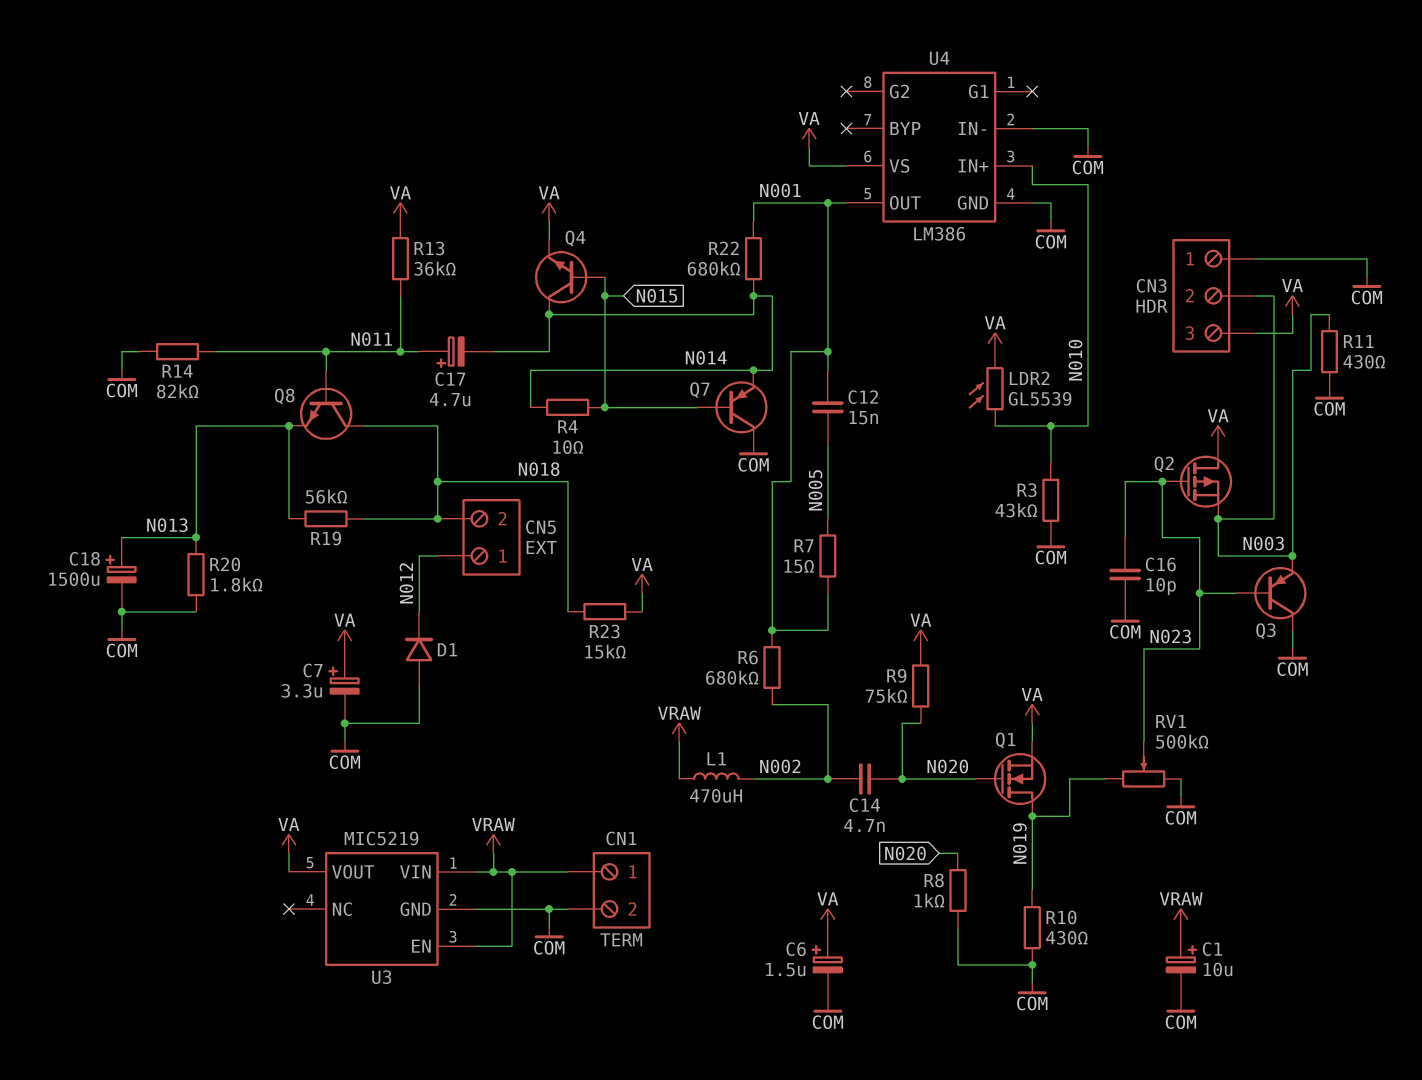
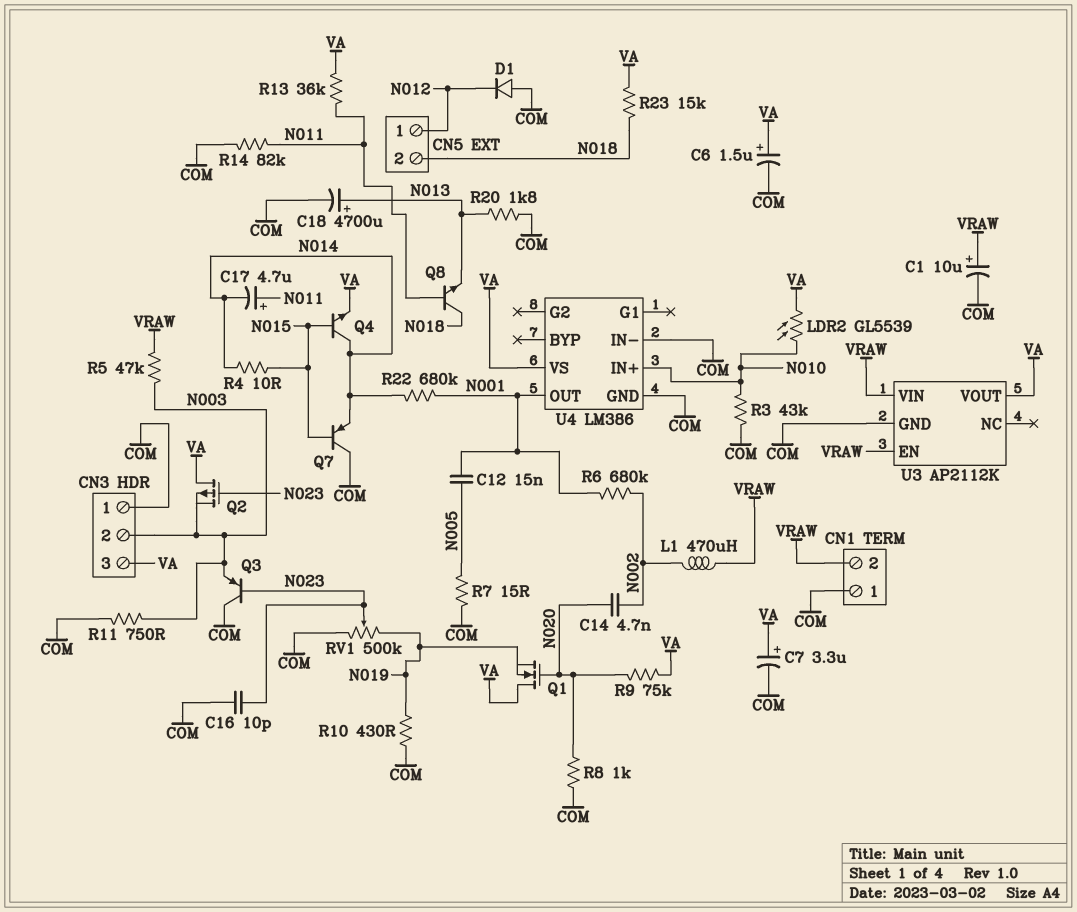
C18: 1500uF (plus N013, minus COM) -> 4700uF (plus N013, minus COM)
CN1 pin 1: VRAW -> COM
CN1 pin 2: COM -> VRAW
Q1: NMOS (G N020, D N019, S VA) -> NMOS (G N020, D VA, S N019)
R5: none -> 47k (N003, VRAW)
R7: 15 (N001, N005) -> 15 (COM, N005)
R11: 430 (COM, N003) -> 750 (COM, N003)
R19: 56k (N013, N018) -> none
U3: MIC5219 -> AP2112K

